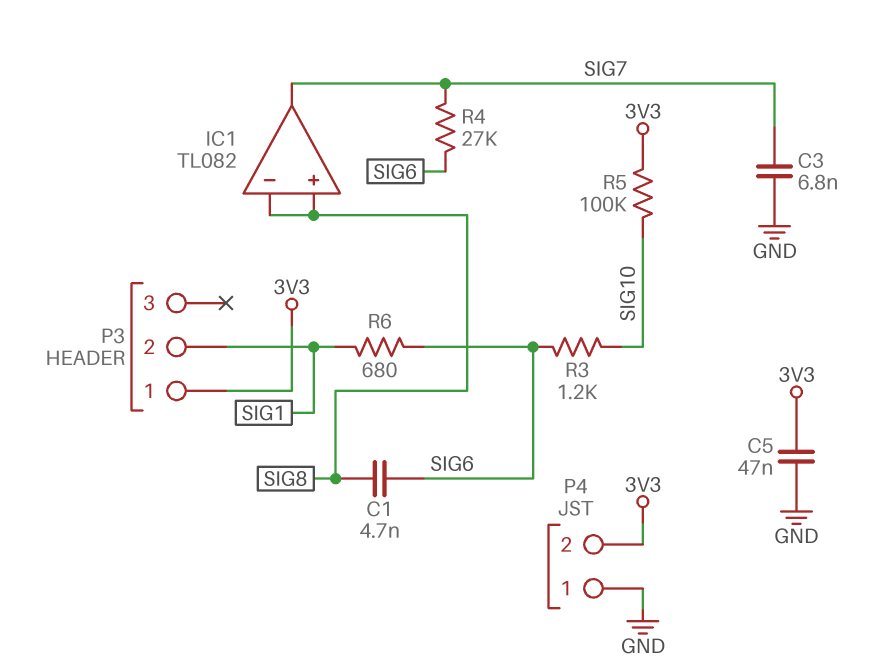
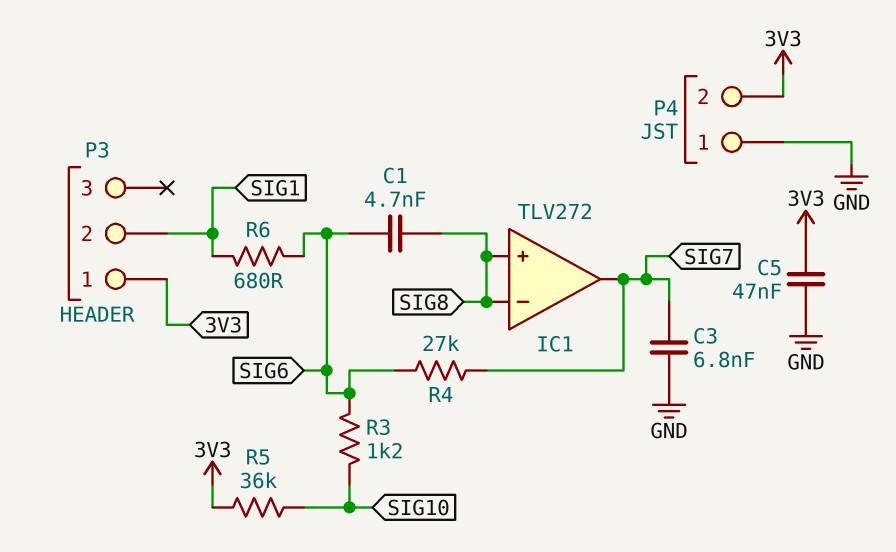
IC1: TL082 -> TLV272
R5: 100k (3V3, SIG10) -> 36k (3V3, SIG10)

